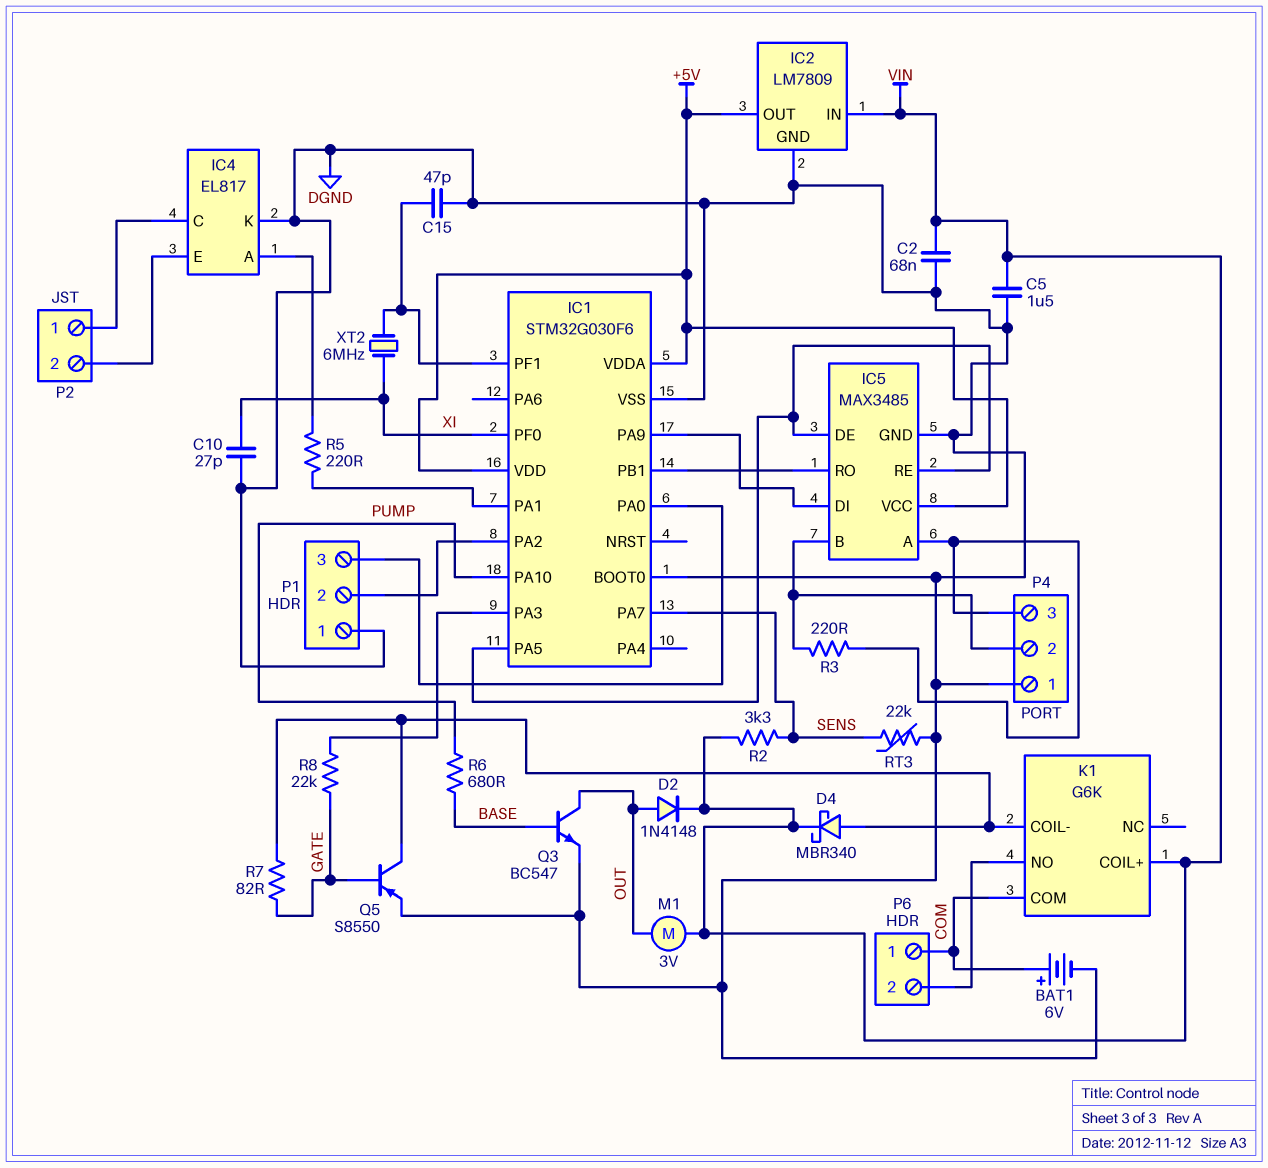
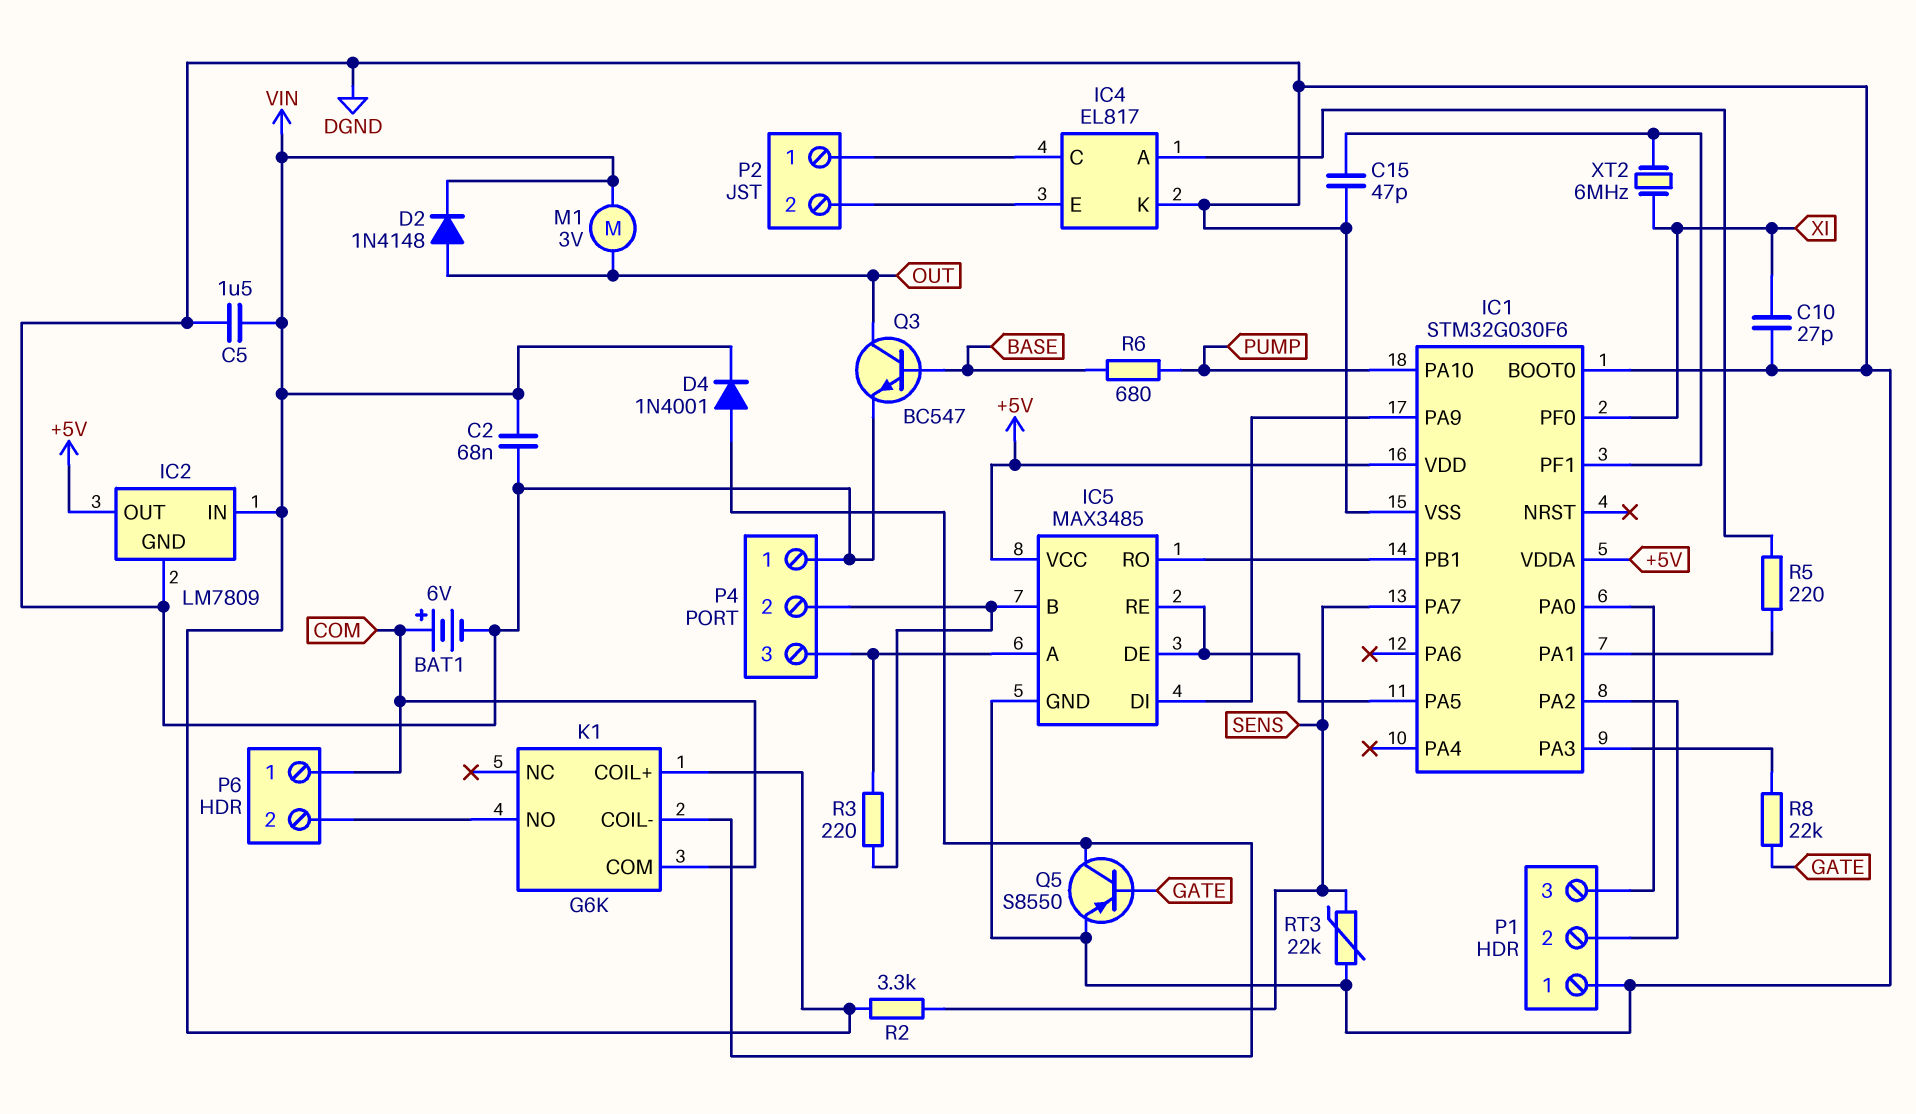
D4: schottky MBR340 (A K1/COIL-, K VIN) -> diode 1N4001 (A K1/COIL-, K VIN)
R7: 82 (GATE, K1/COIL-) -> none

